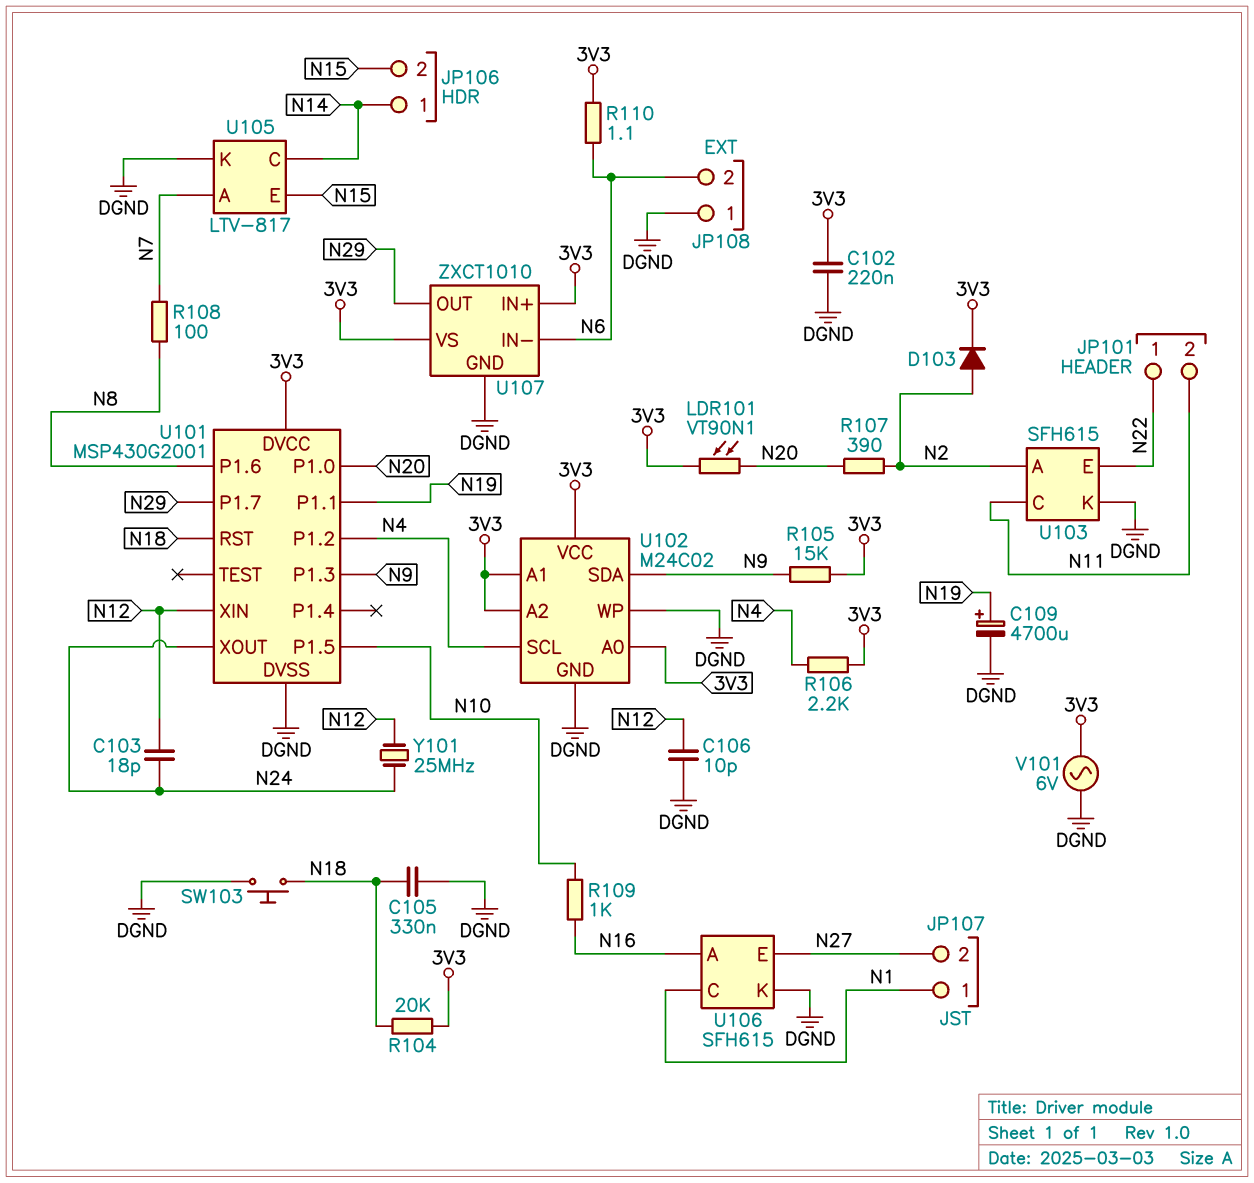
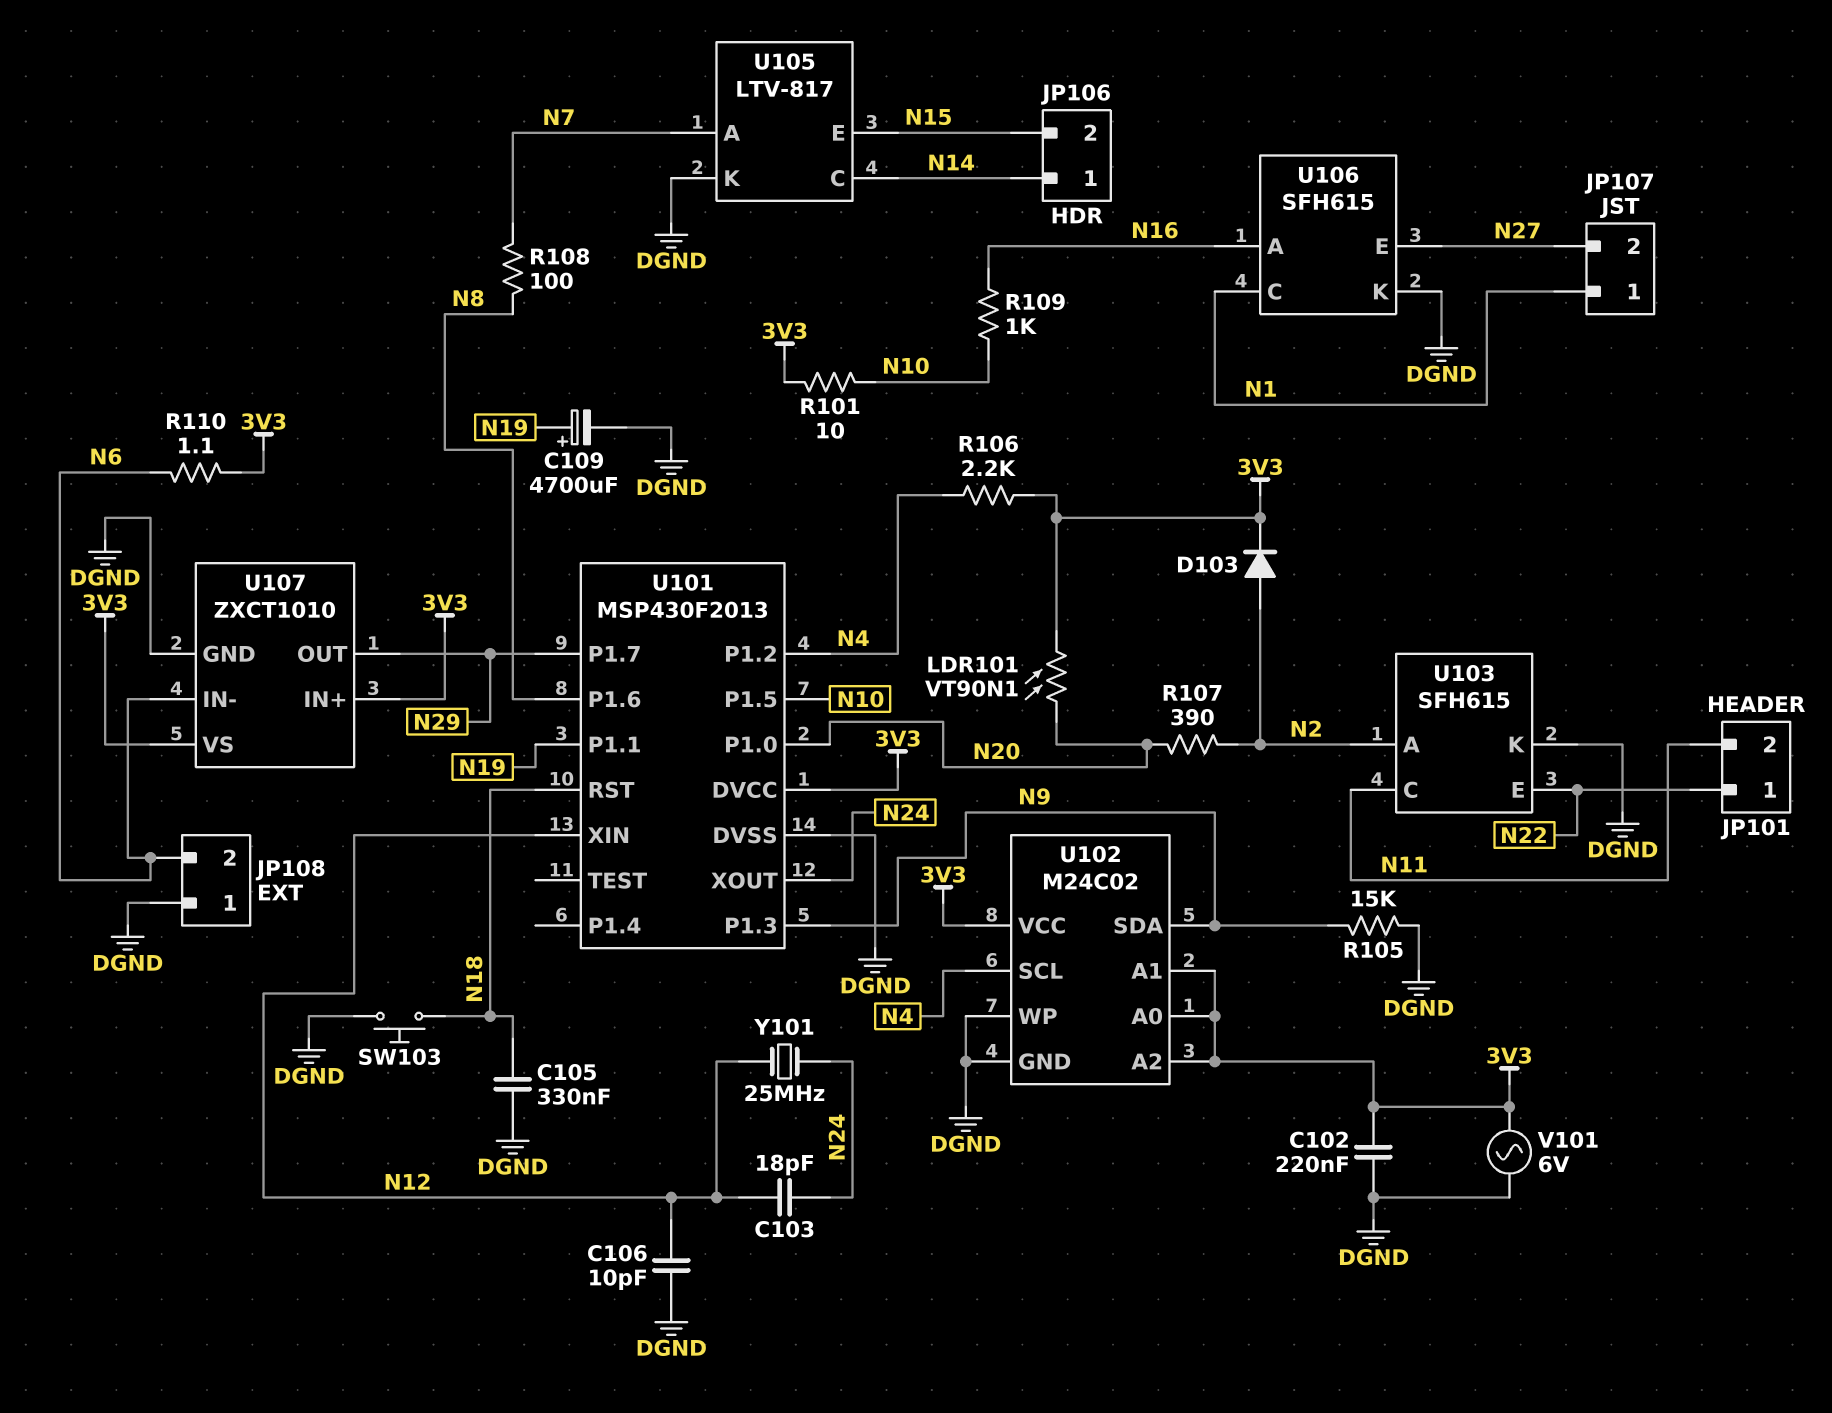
R101: none -> 10 (3V3, N10)
R104: 20k (3V3, N18) -> none
R105: 15k (3V3, N9) -> 15k (DGND, N9)
U101: MSP430G2001 -> MSP430F2013

